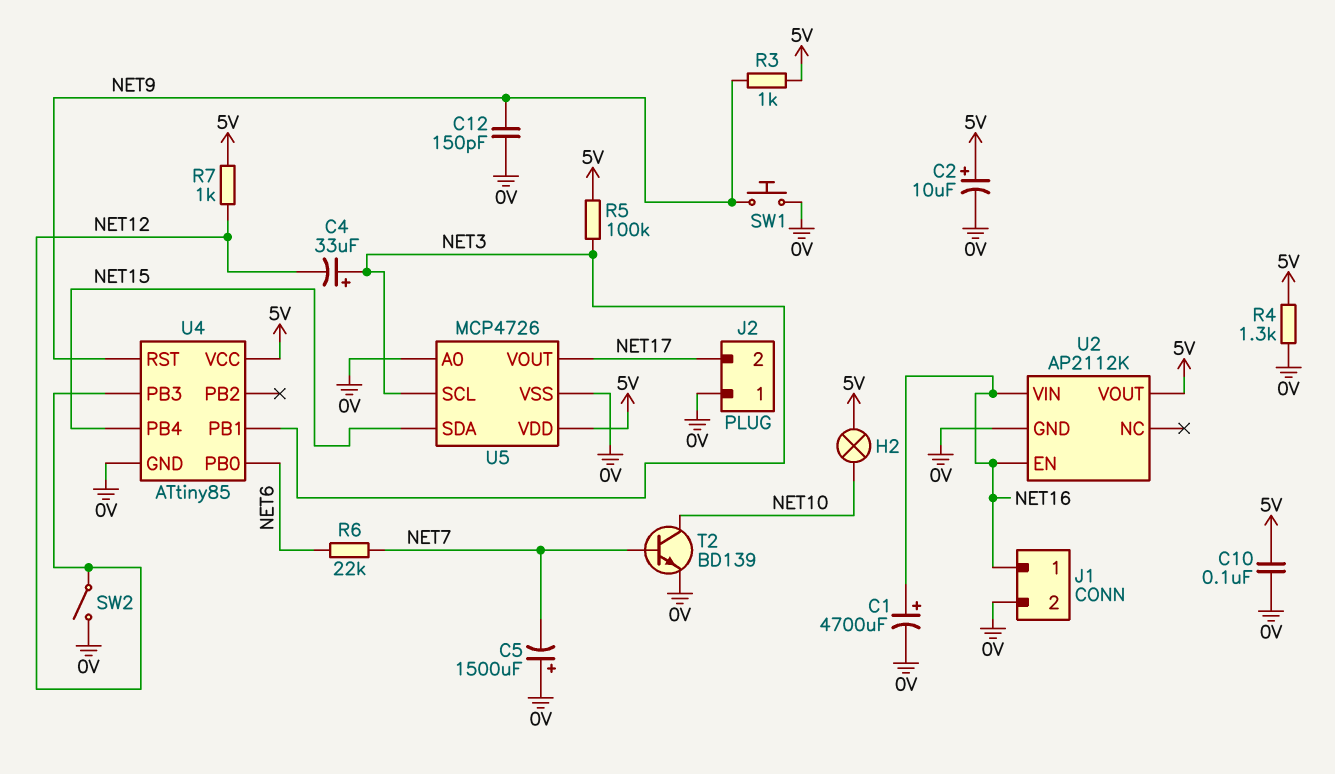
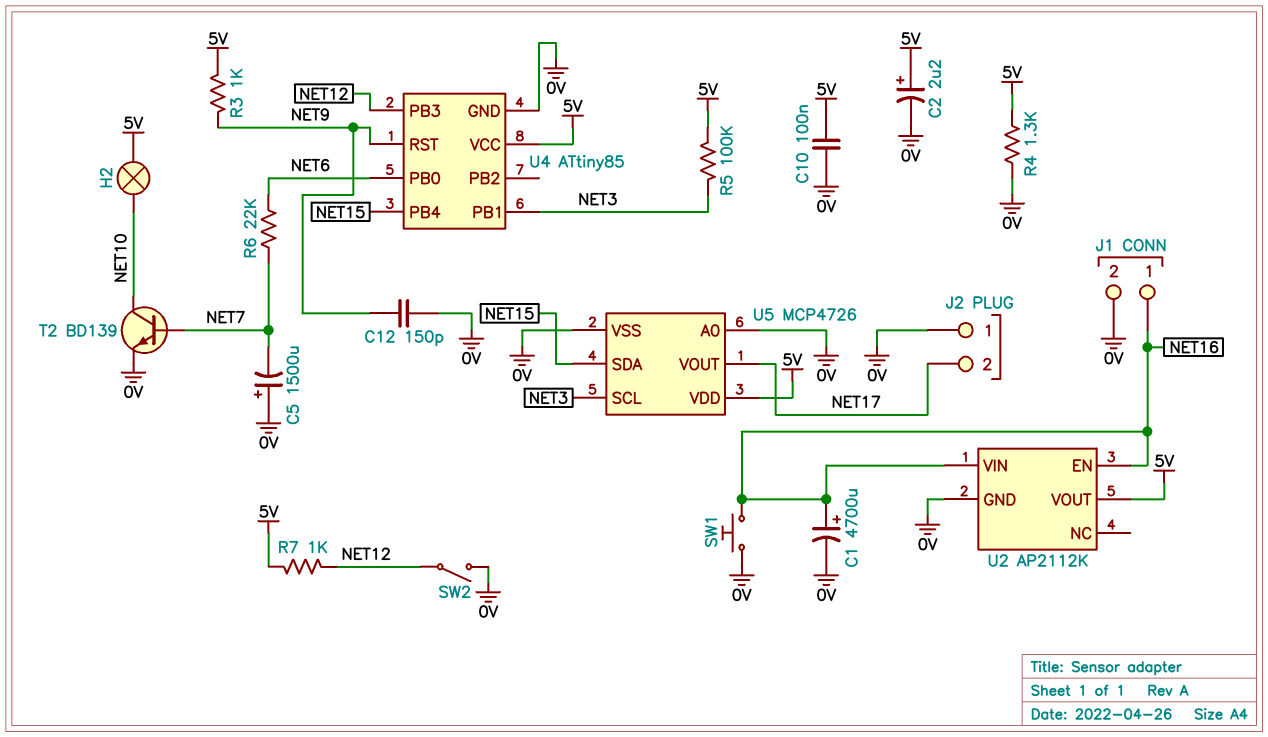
C2: 10uF (plus 5V, minus 0V) -> 2.2uF (plus 5V, minus 0V)
C4: 33uF (plus NET3, minus NET12) -> none
SW1: button (0V, NET9) -> button (0V, NET16)

